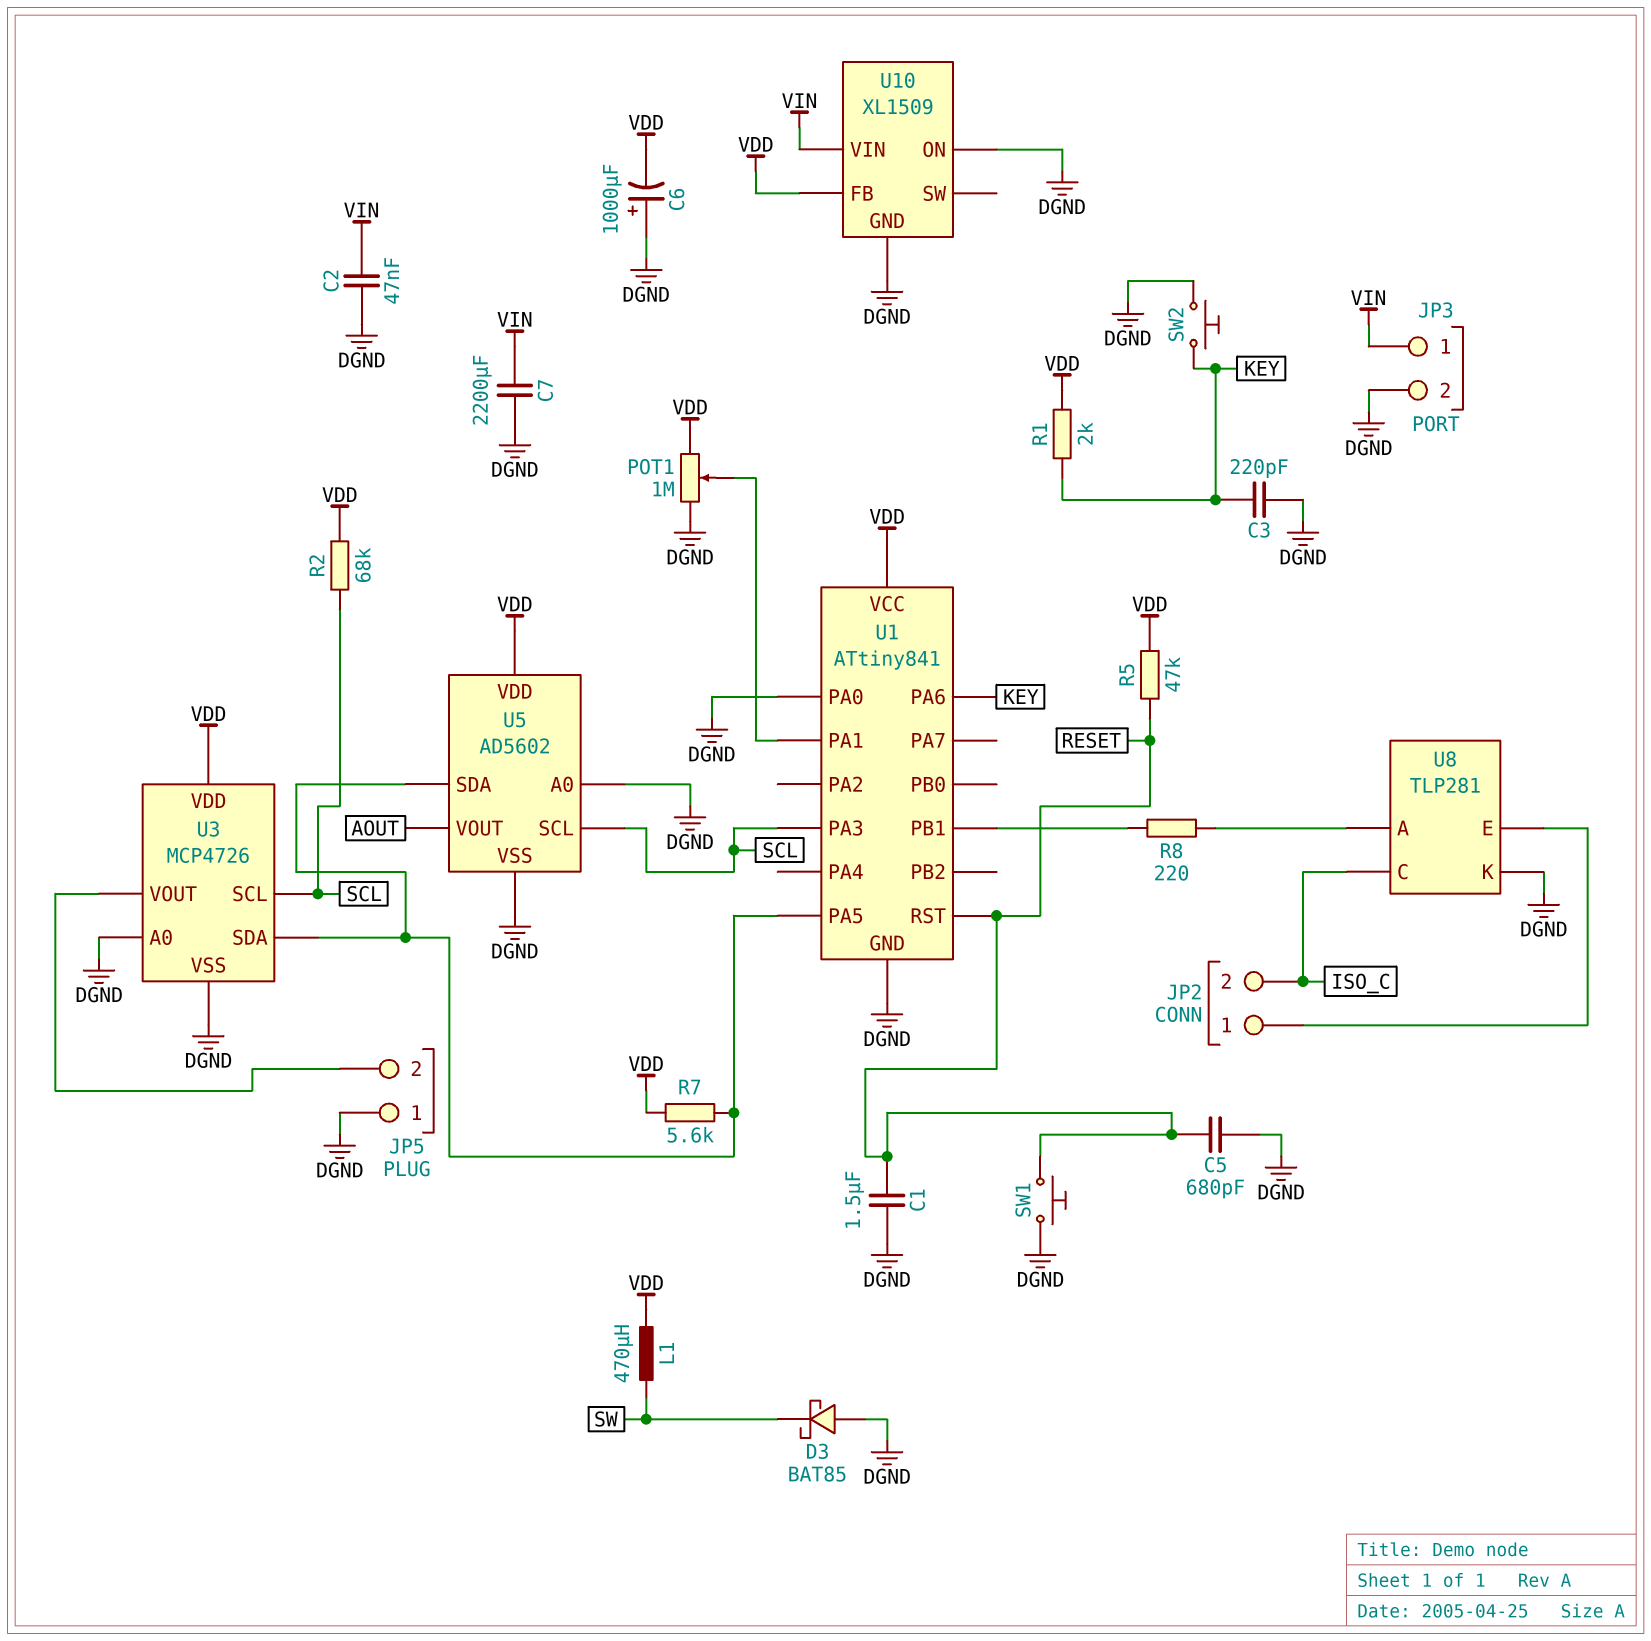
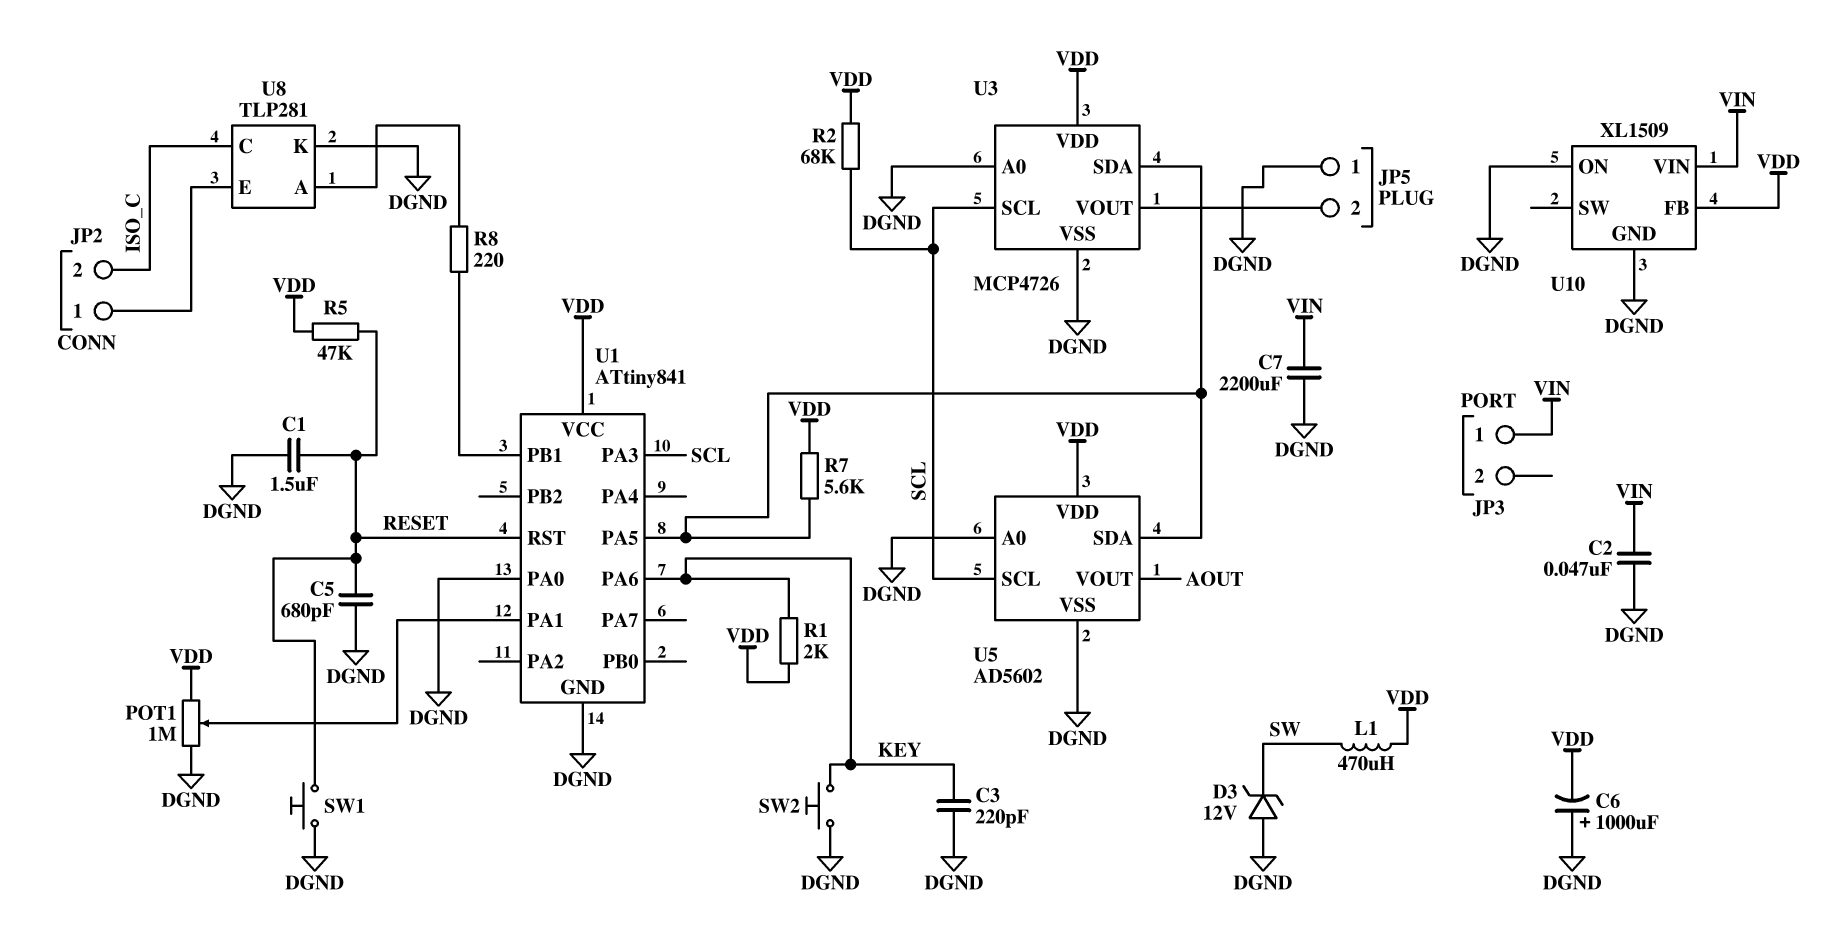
D3: schottky BAT85 (A DGND, K SW) -> zener 12V (A DGND, K SW)
JP3 pin 2: DGND -> none

